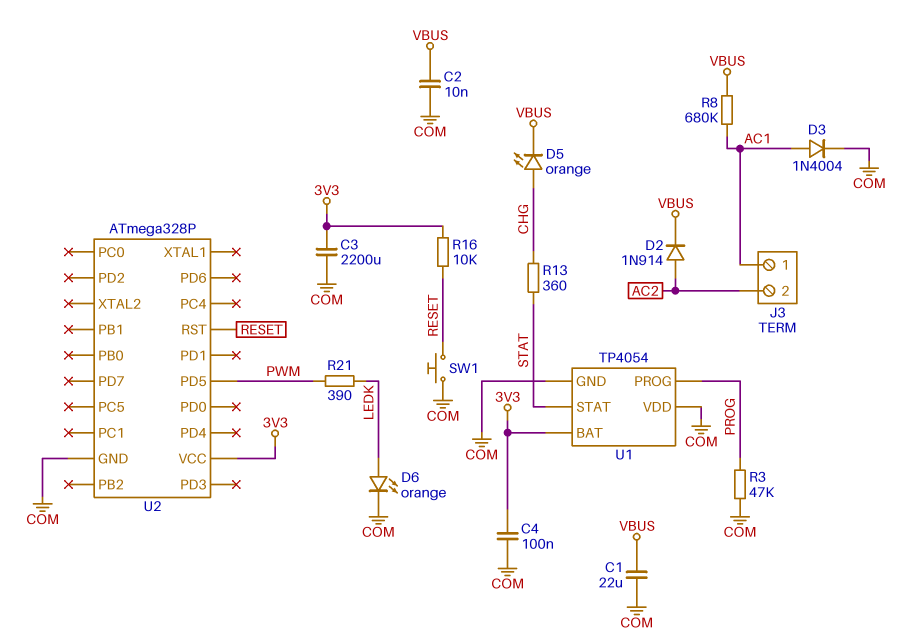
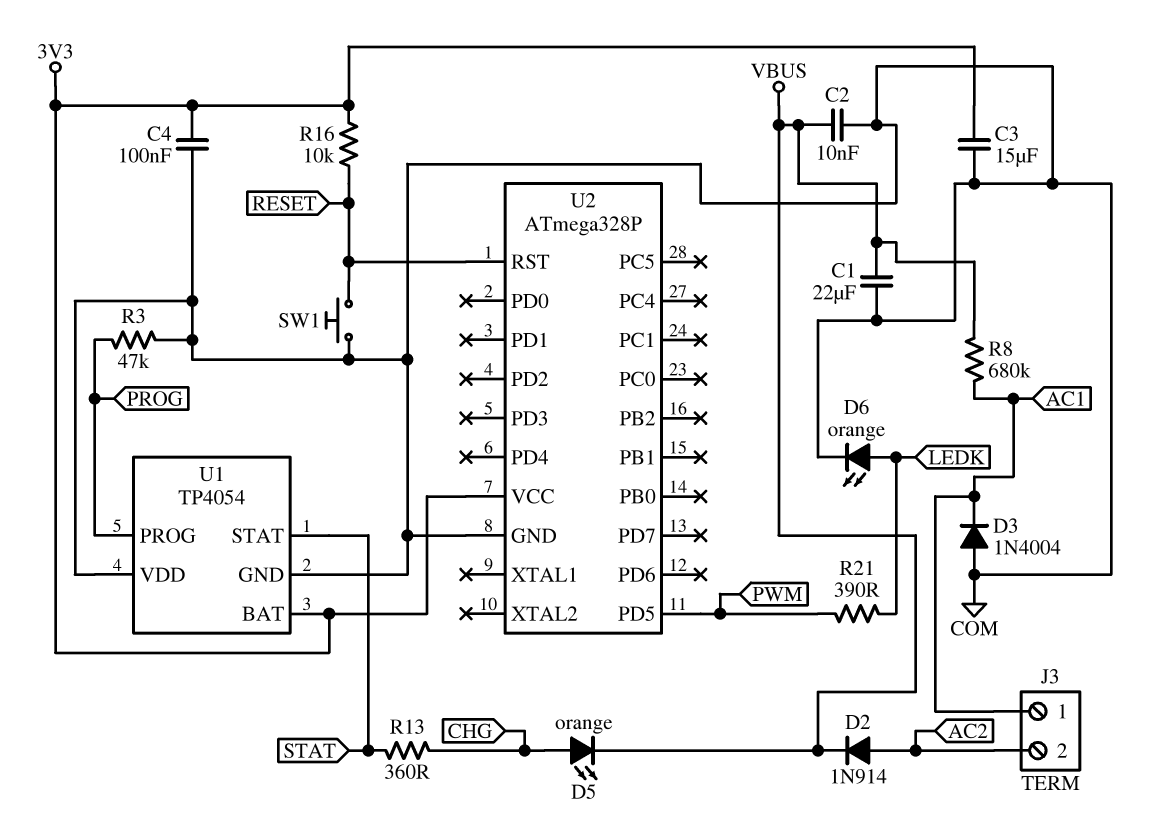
C3: 2200uF (3V3, COM) -> 15uF (3V3, COM)
D3: diode 1N4004 (A AC1, K COM) -> diode 1N4004 (A COM, K AC1)

